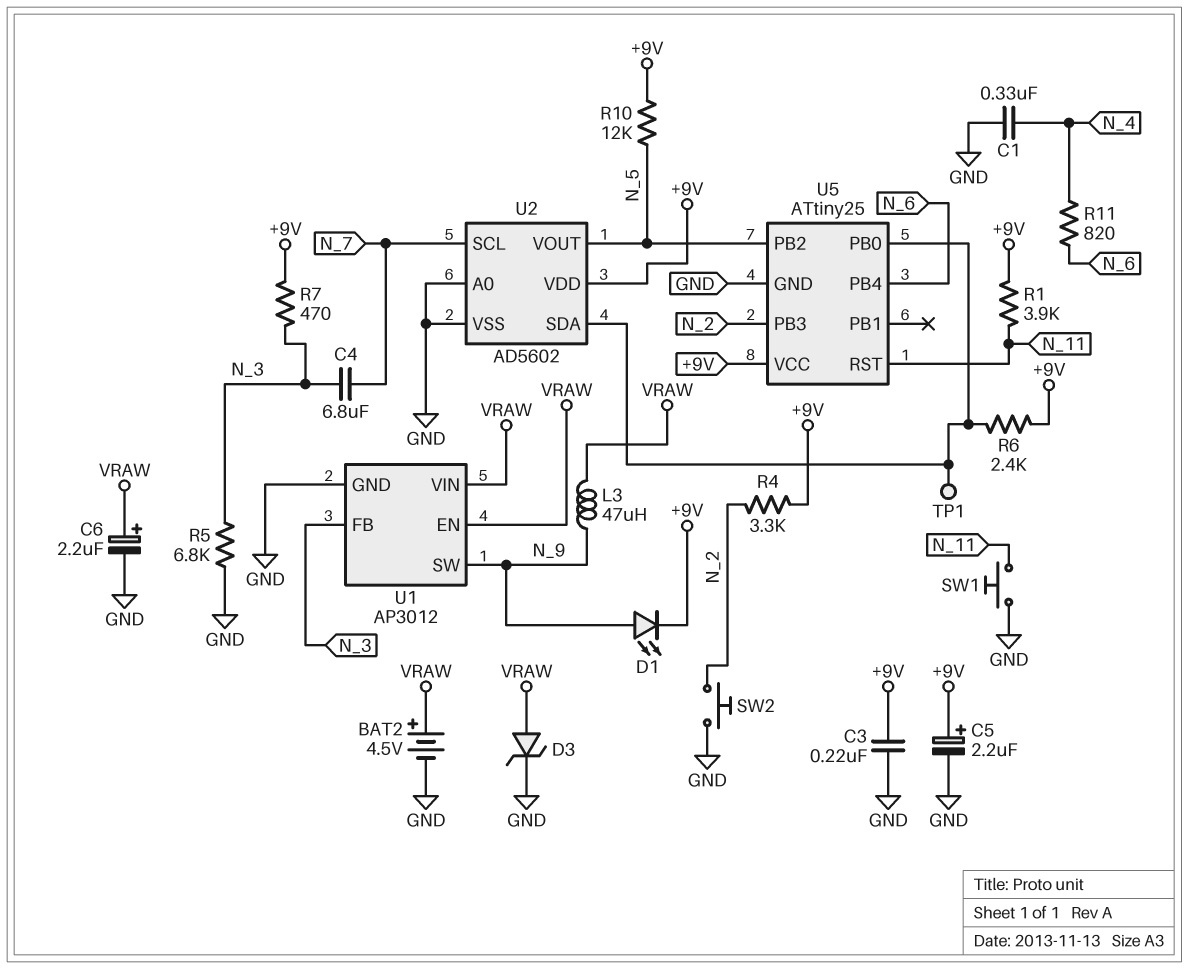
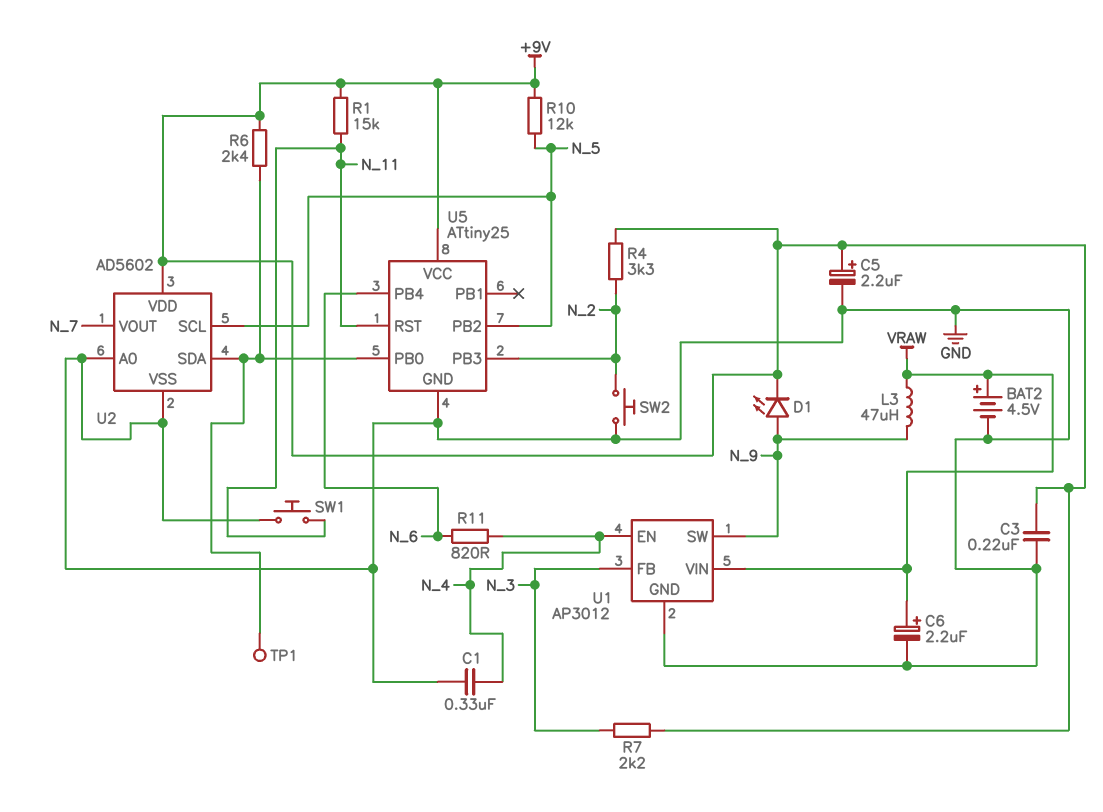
C4: 6.8uF (N_3, N_7) -> none
D3: zener (A VRAW, K GND) -> none
R1: 3.9k (+9V, N_11) -> 15k (+9V, N_11)
R5: 6.8k (GND, N_3) -> none
R7: 470 (+9V, N_3) -> 2.2k (+9V, N_3)
U1 pin EN: VRAW -> N_4
U2 pin SCL: N_7 -> N_5
U2 pin VOUT: N_5 -> N_7

